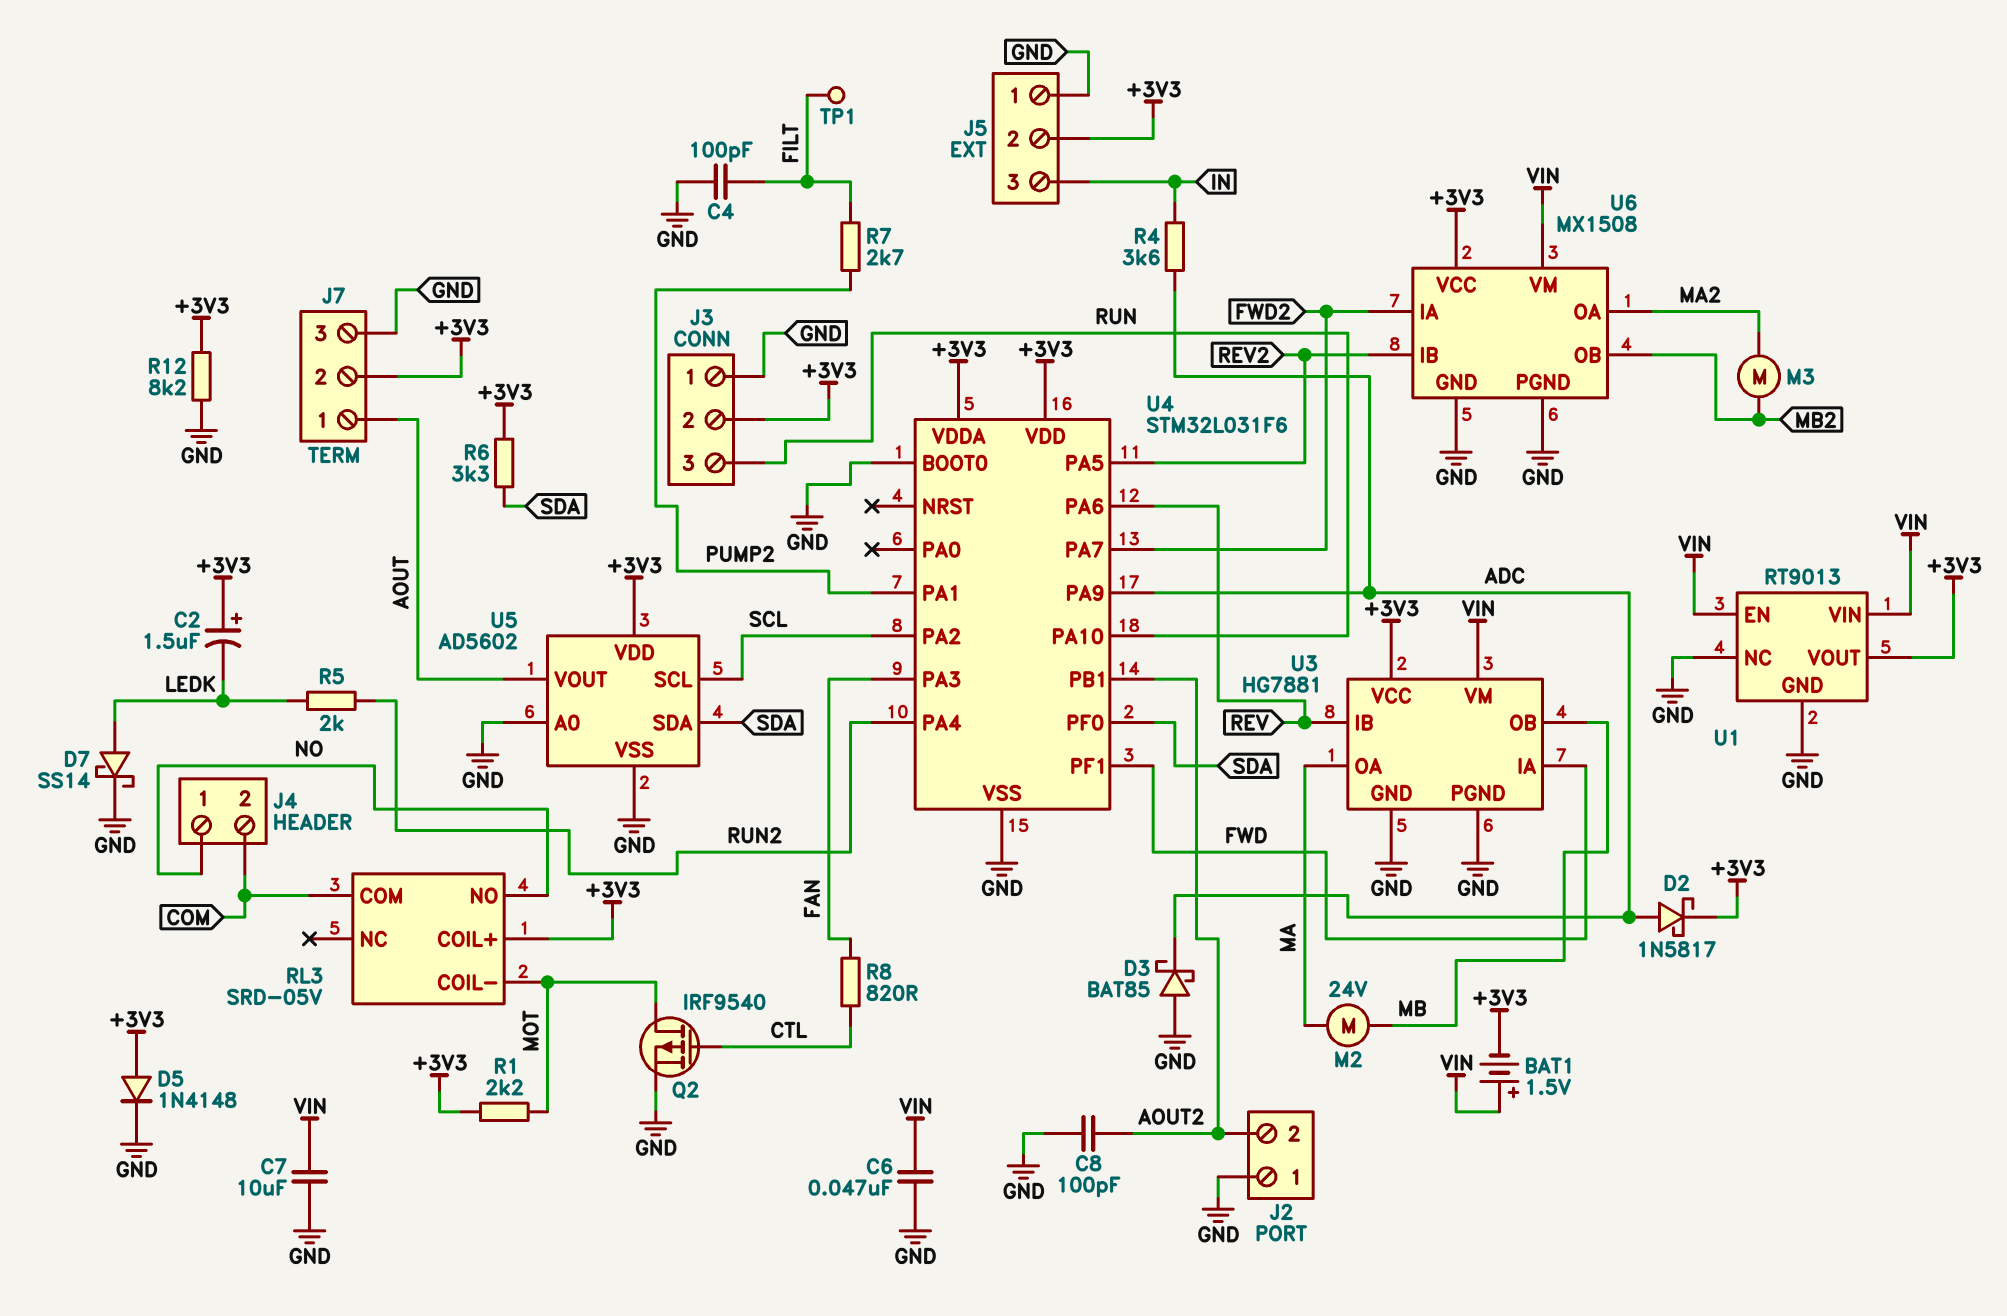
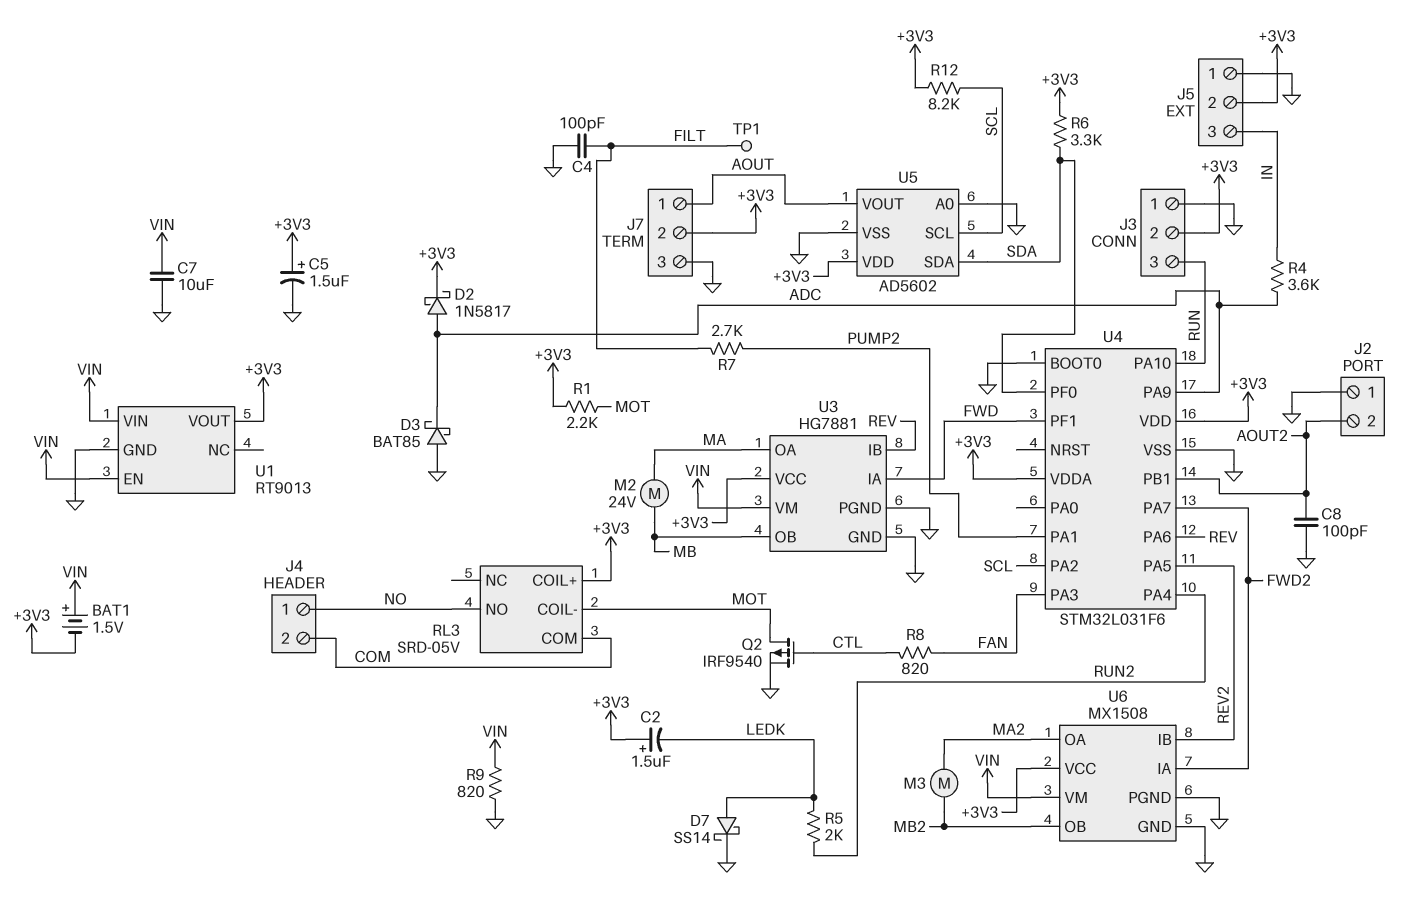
C5: none -> 1.5uF (plus +3V3, minus GND)
C6: 47nF (GND, VIN) -> none
D5: diode 1N4148 (A +3V3, K GND) -> none
R9: none -> 820 (GND, VIN)
R12: 8.2k (+3V3, GND) -> 8.2k (+3V3, SCL)
U1 pin NC: GND -> none

